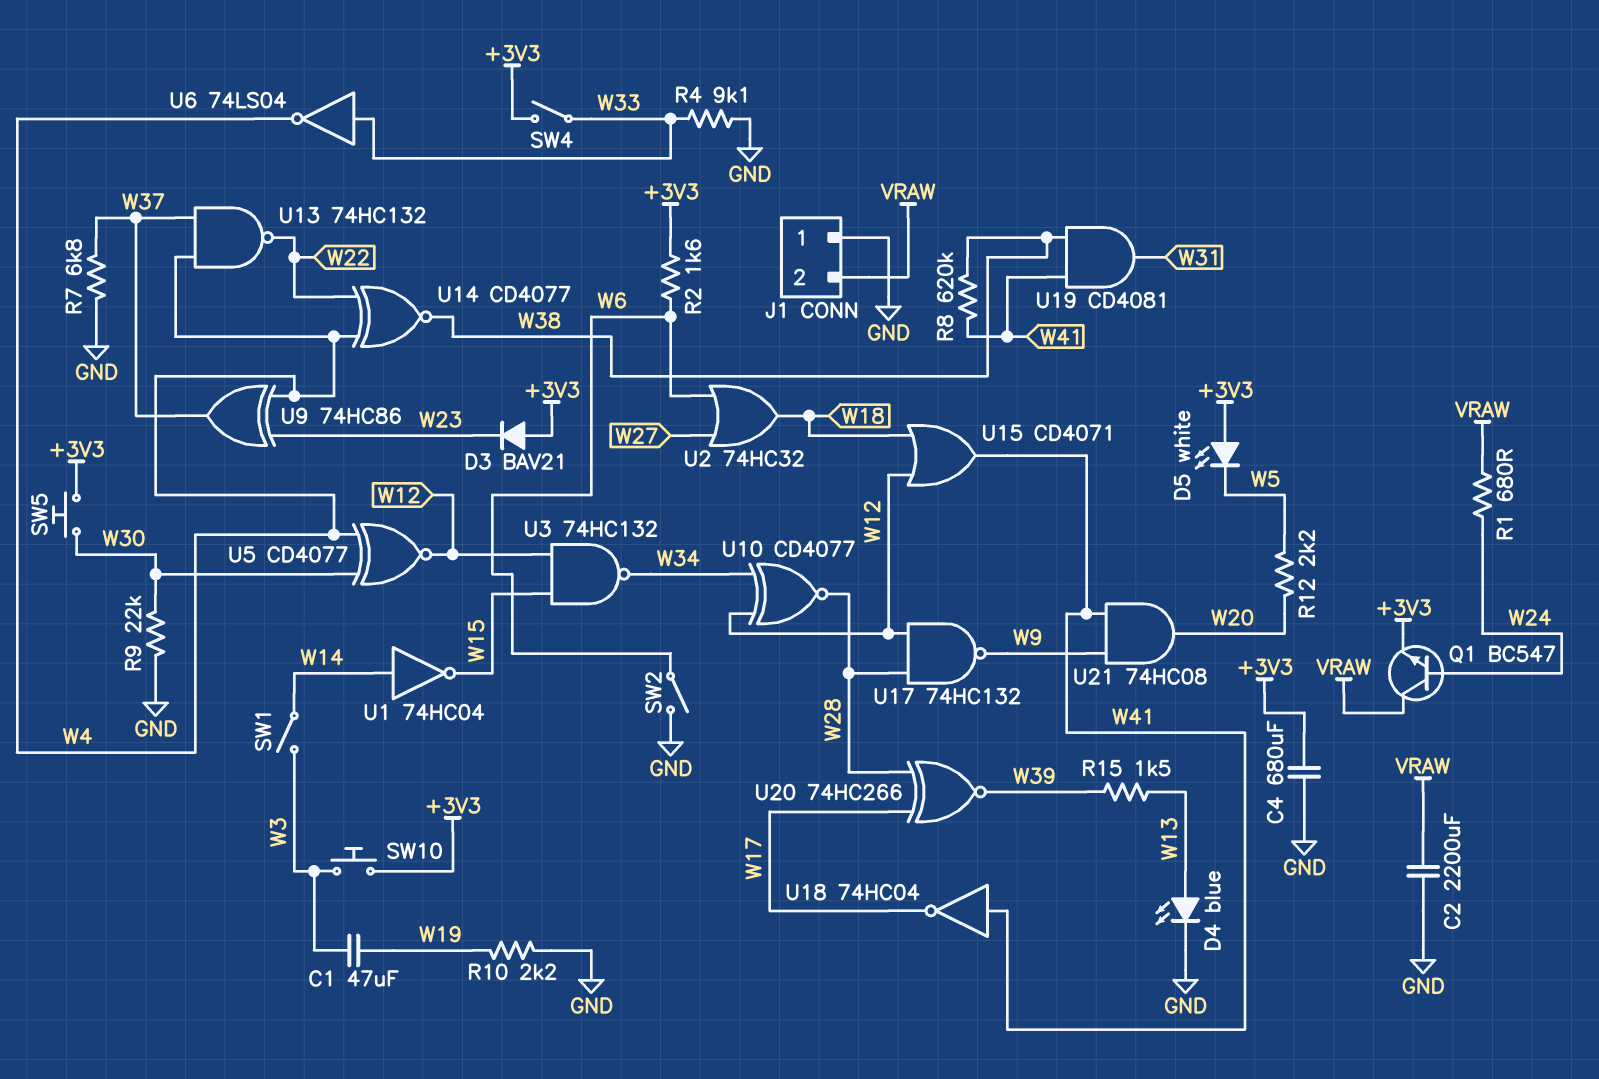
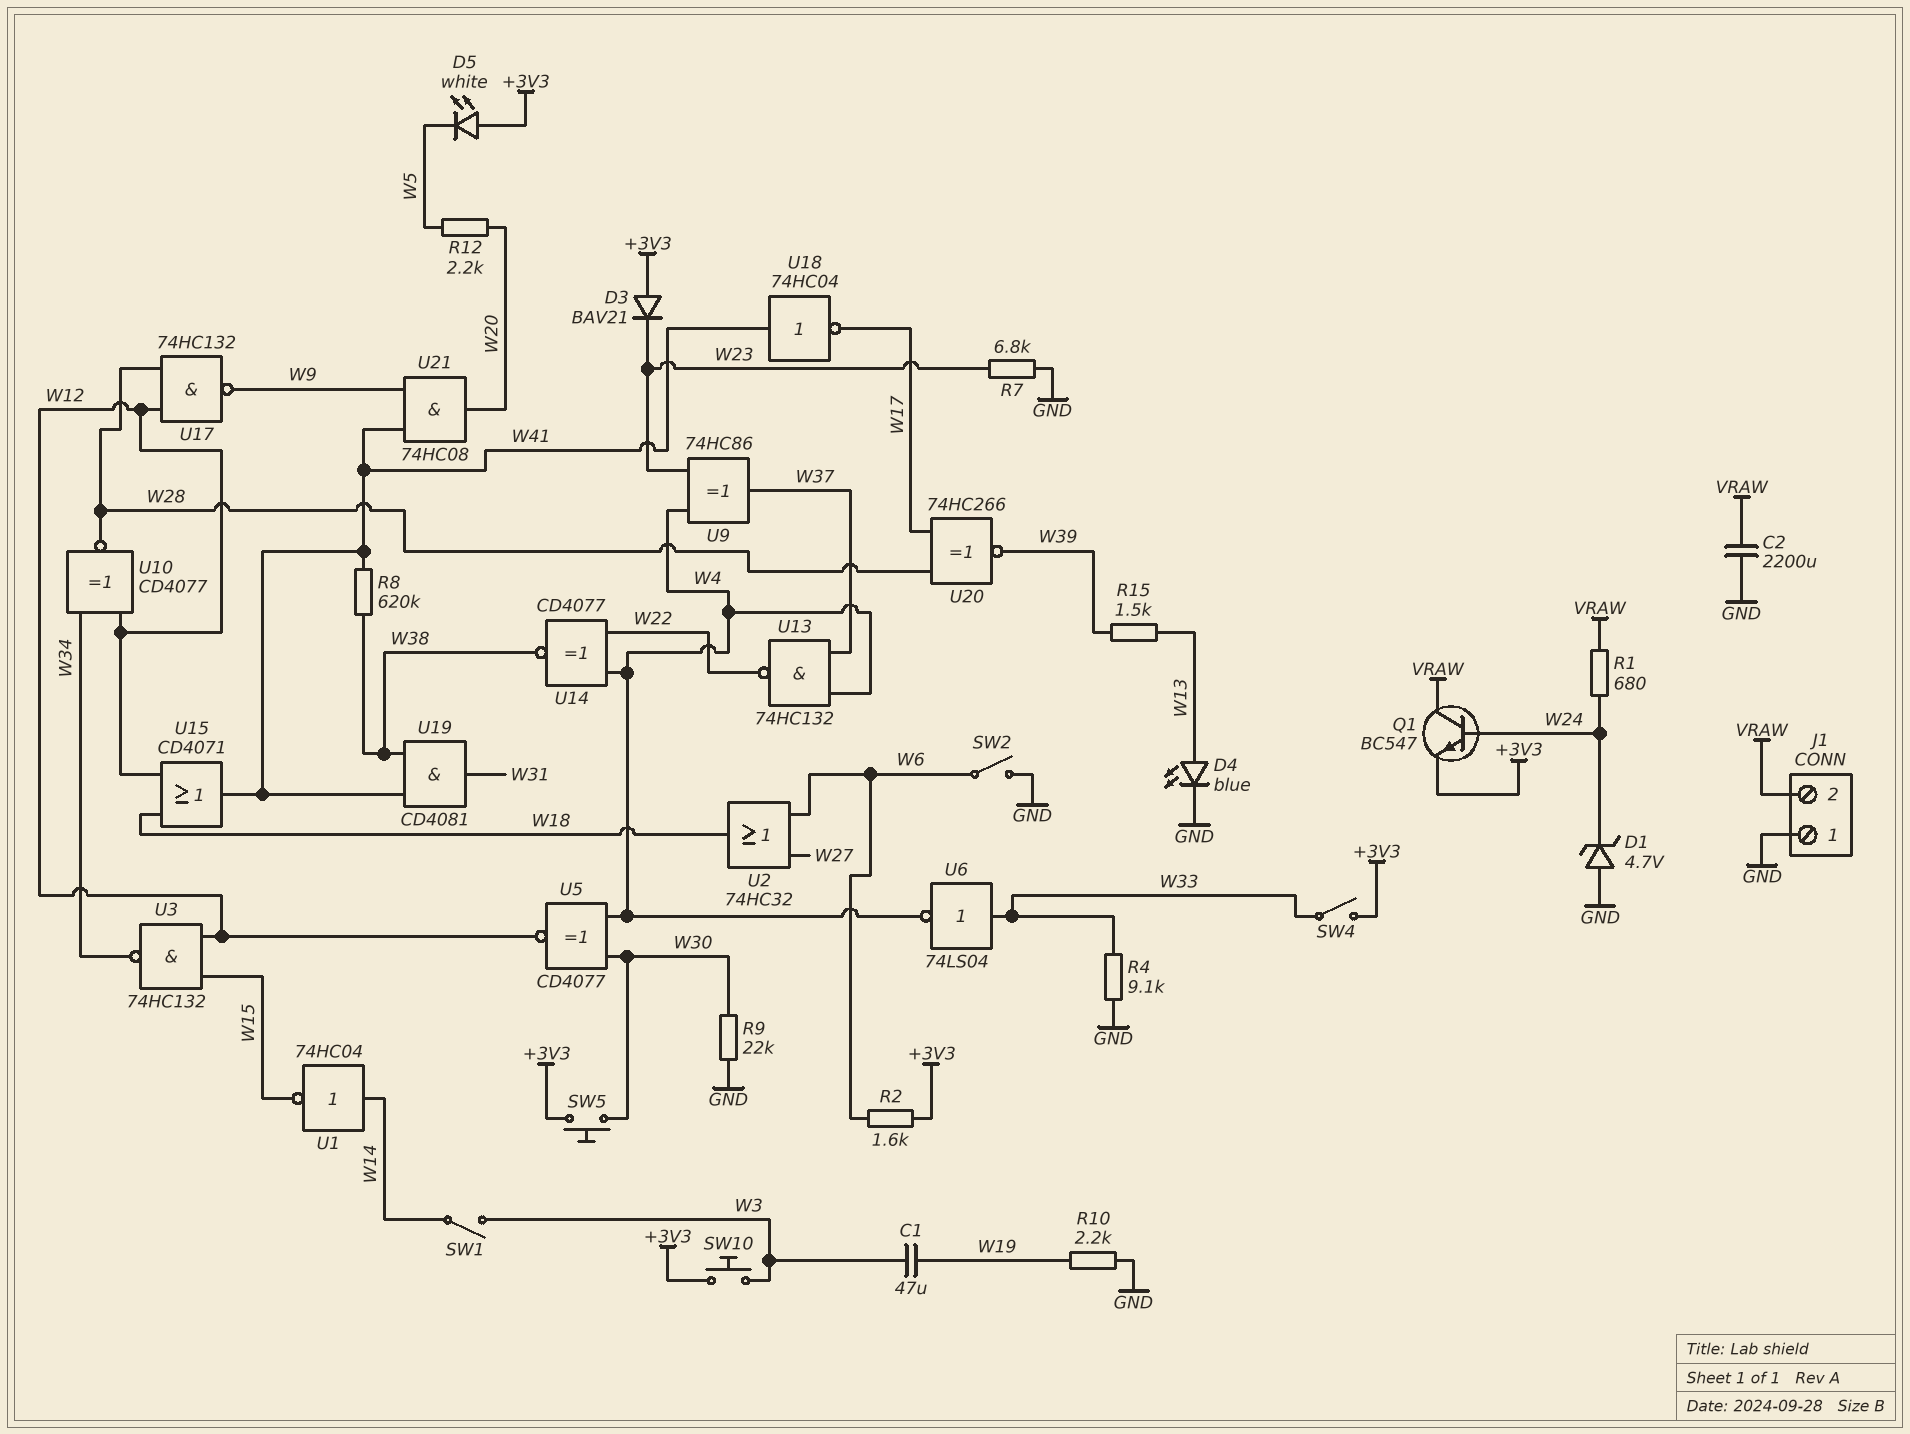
C4: 680uF (+3V3, GND) -> none
D1: none -> zener 4.7V (A GND, K W24)
R7: 6.8k (GND, W37) -> 6.8k (GND, W23)

